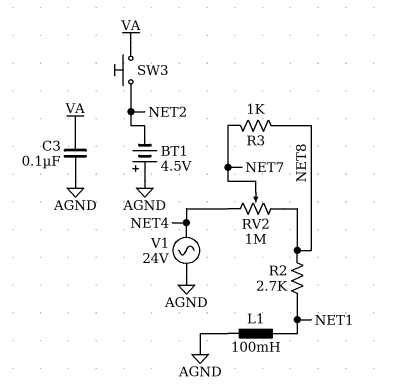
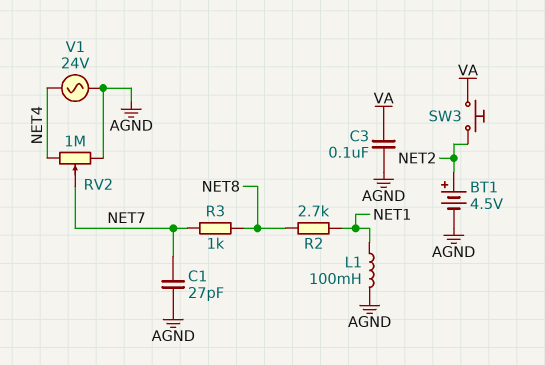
BT1: 4.5V (plus AGND, minus NET2) -> 4.5V (plus NET2, minus AGND)
C1: none -> 27pF (AGND, NET7)
RV2: 1M (NET4, NET8, wiper NET7) -> 1M (AGND, NET4, wiper NET7)

